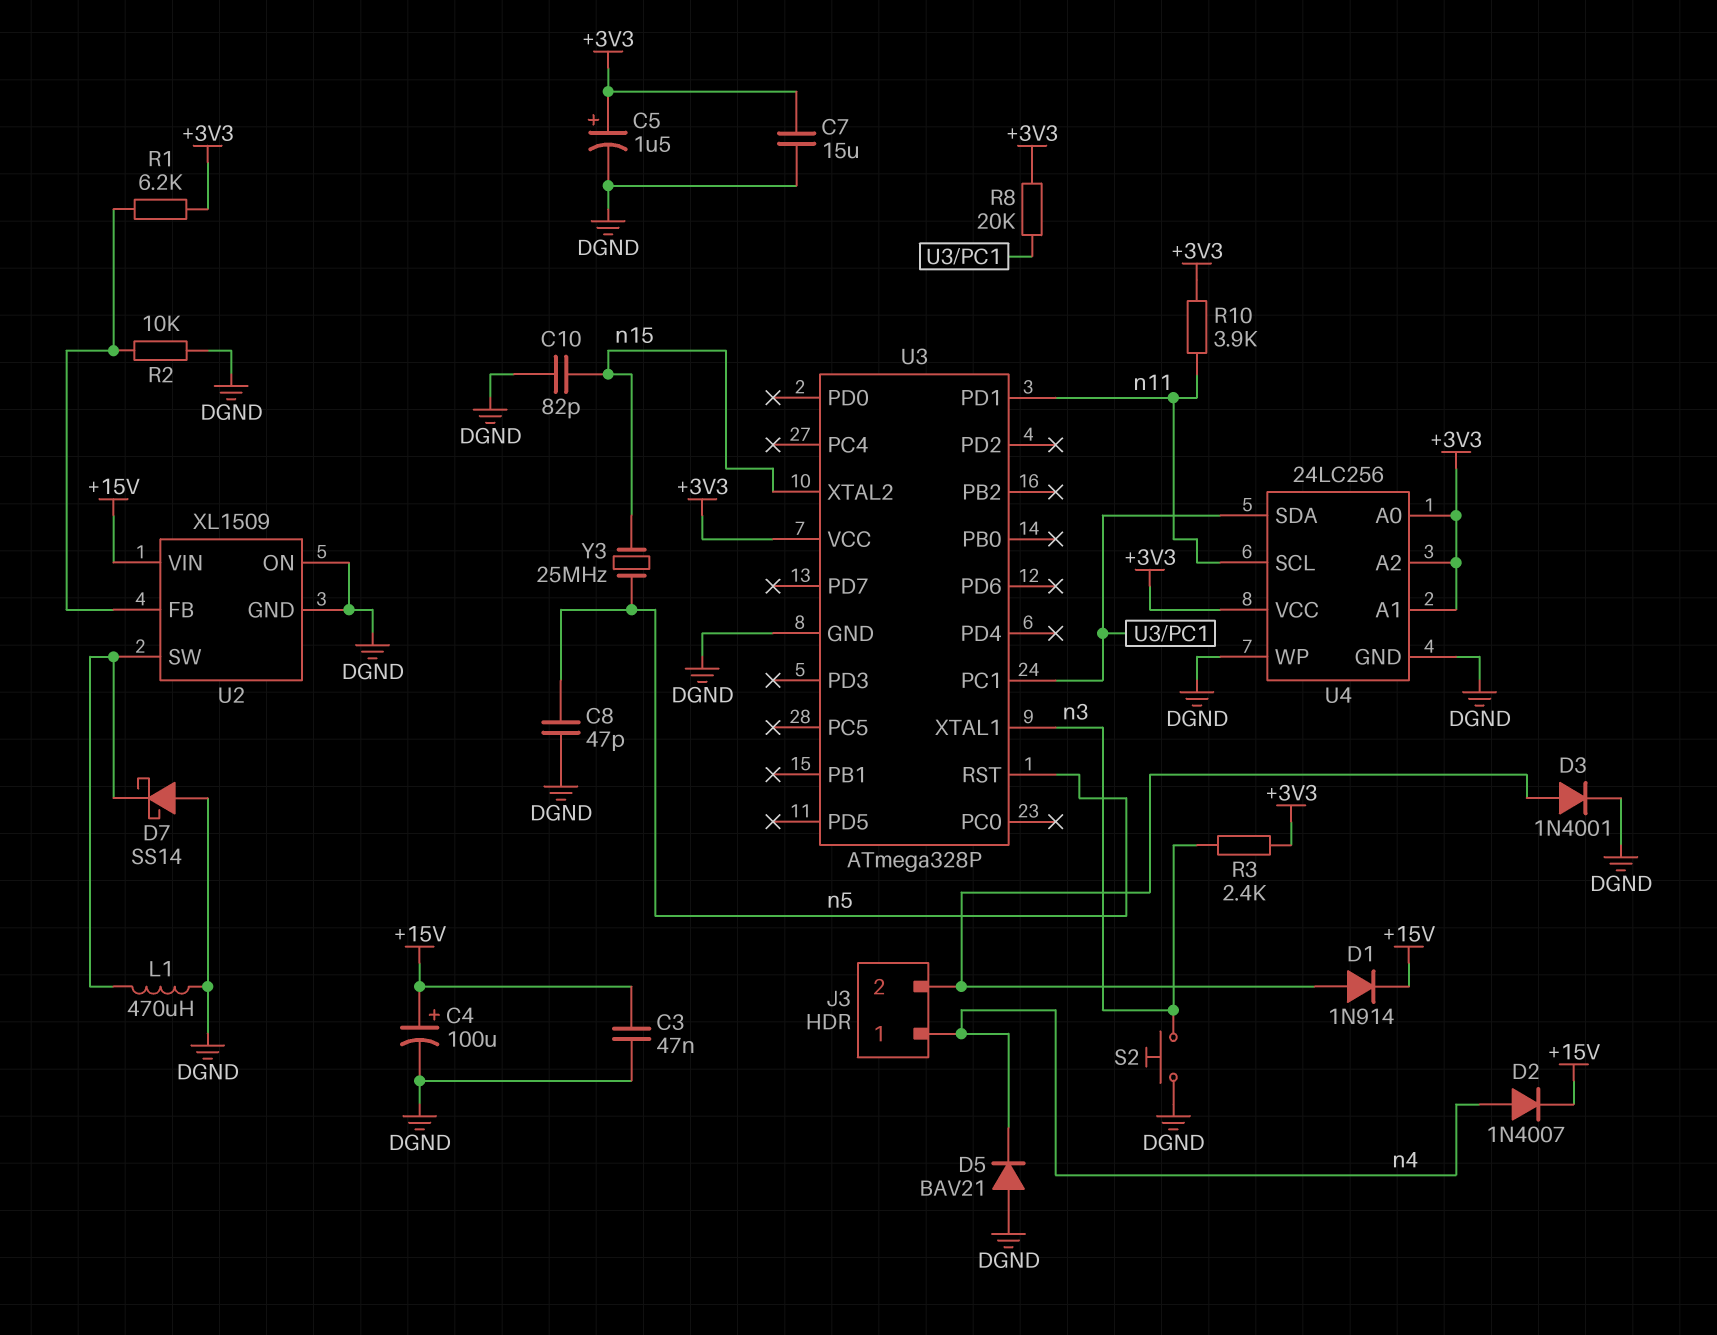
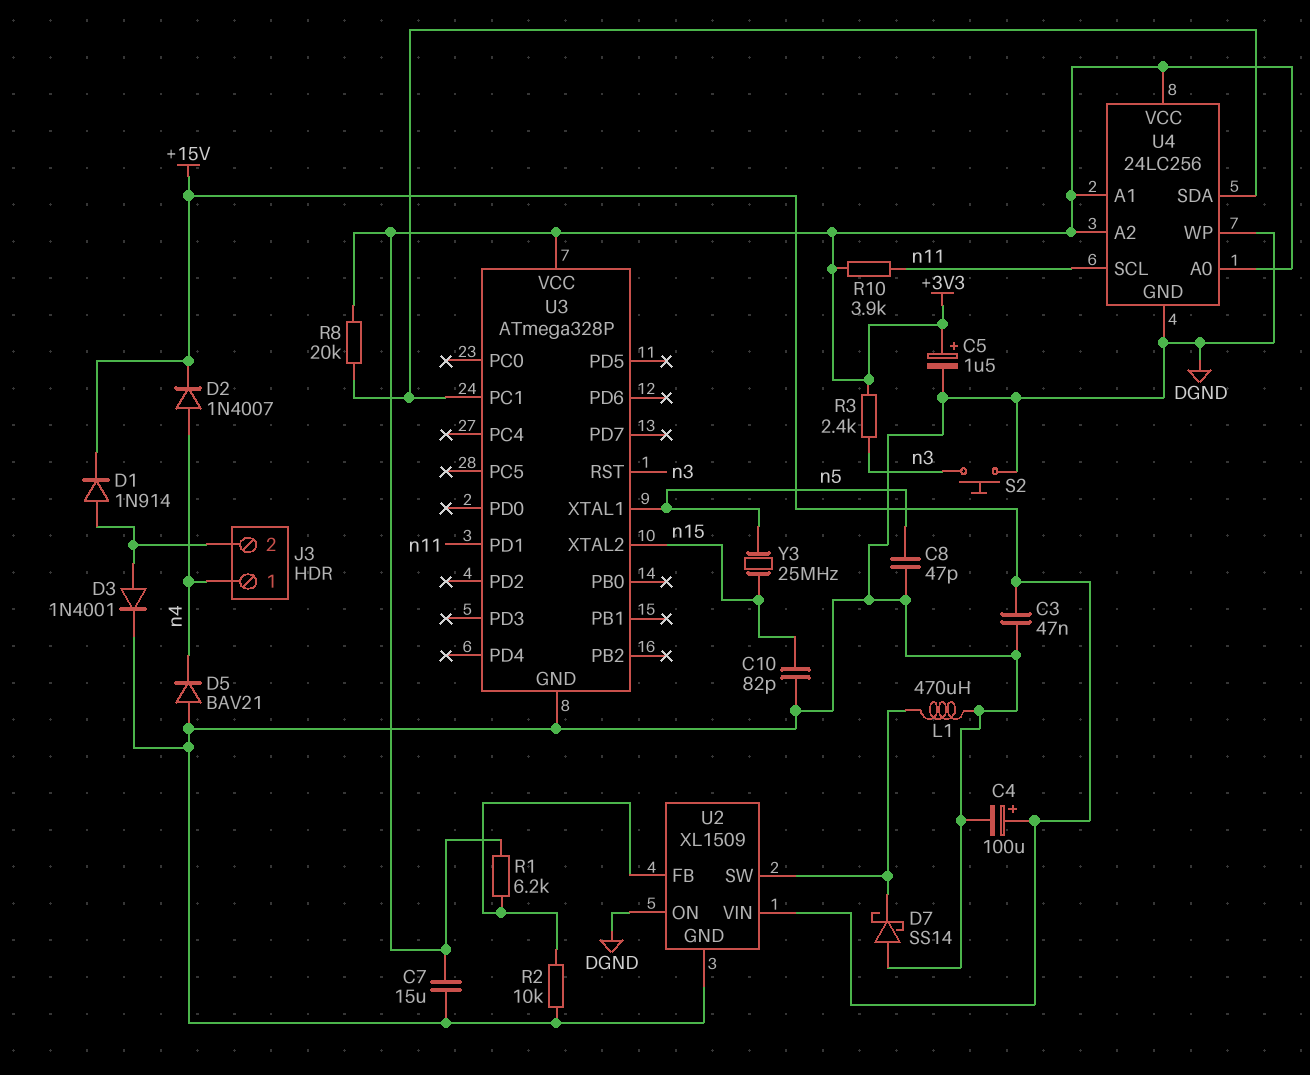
U3 pin RST: n5 -> n3
U3 pin XTAL1: n3 -> n5

